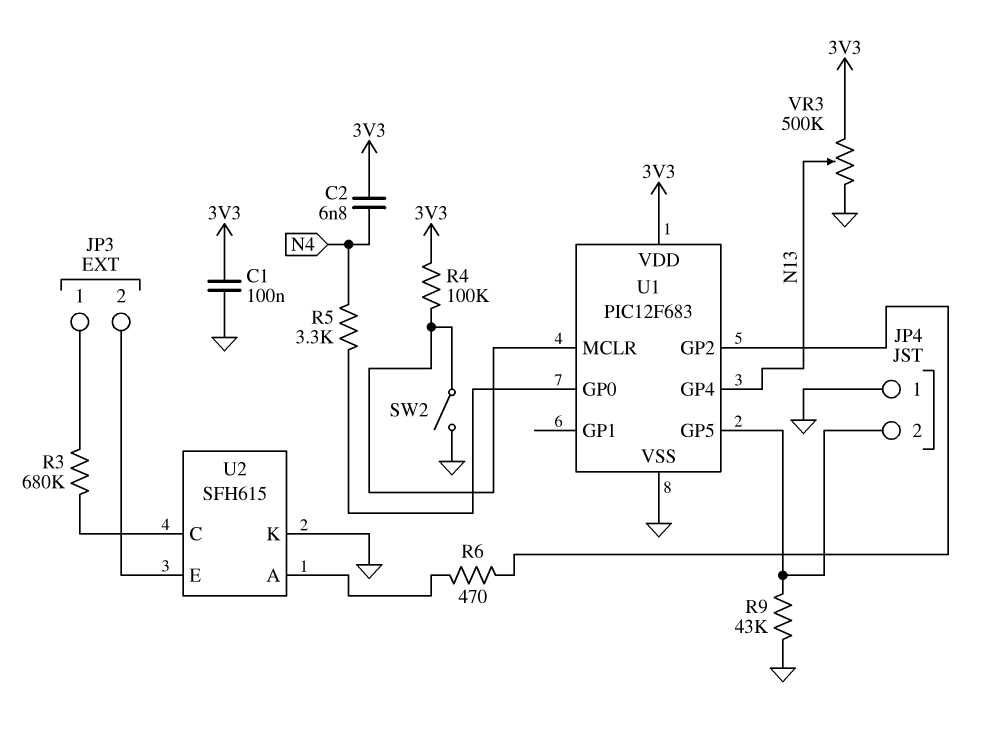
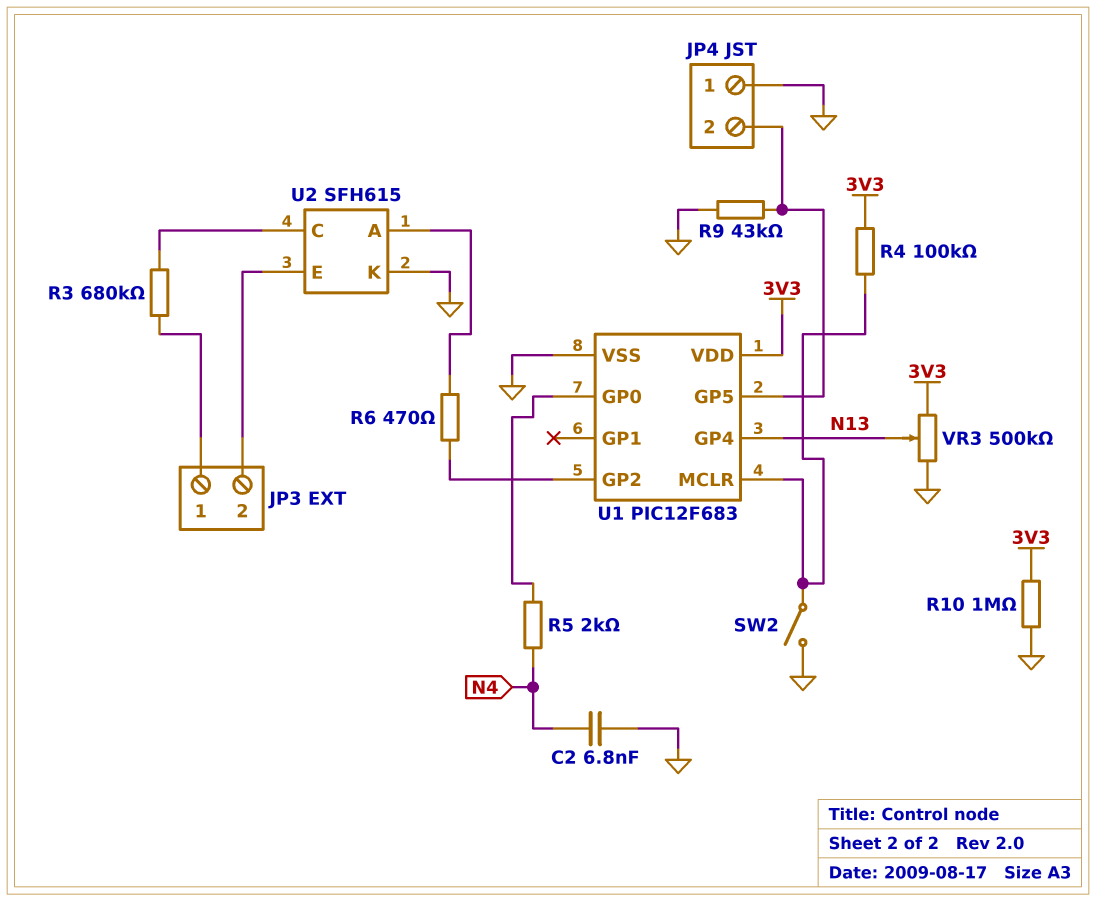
C1: 100nF (3V3, GND) -> none
C2: 6.8nF (3V3, N4) -> 6.8nF (GND, N4)
R5: 3.3k (N4, U1/GP0) -> 2k (N4, U1/GP0)
R10: none -> 1M (3V3, GND)

